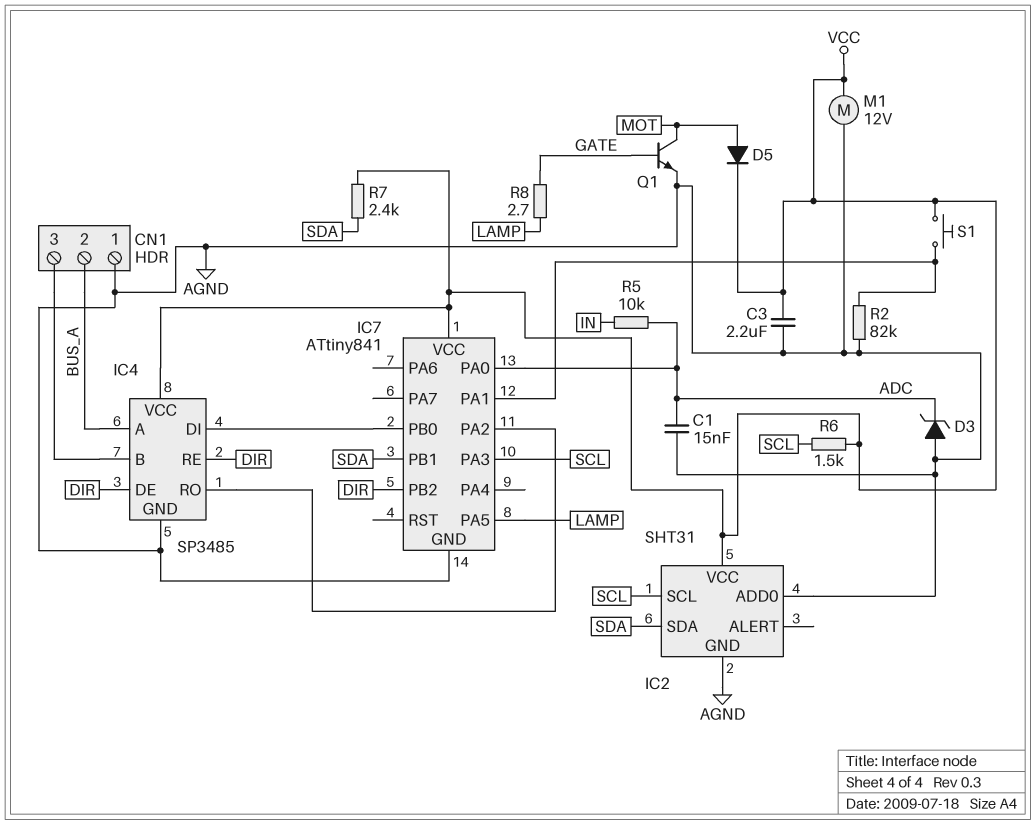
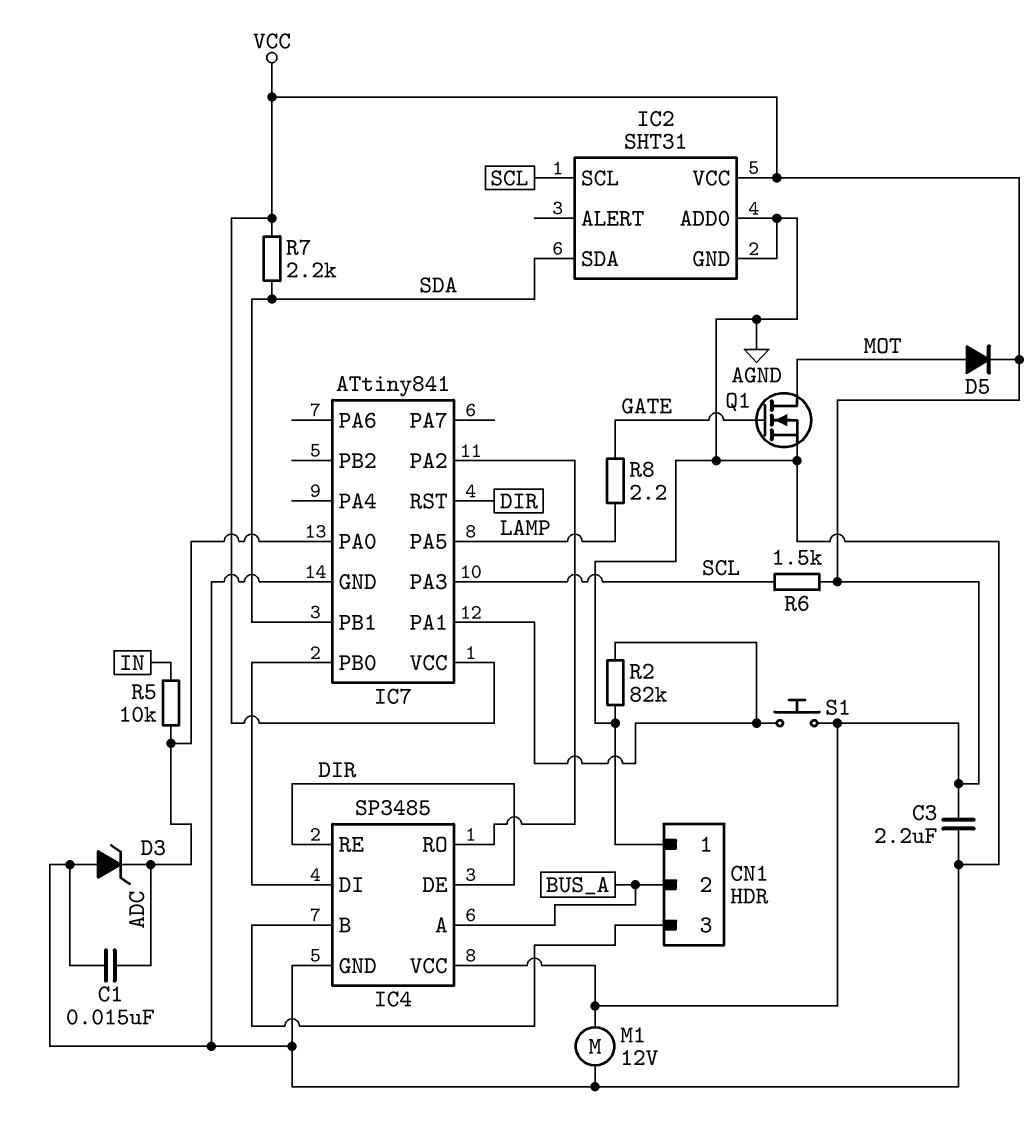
IC7 pin PB2: DIR -> none
IC7 pin RST: none -> DIR
Q1: NPN (B GATE, C MOT, E AGND) -> NMOS (G GATE, D MOT, S AGND)
R7: 2.4k (SDA, VCC) -> 2.2k (SDA, VCC)
R8: 2.7 (GATE, LAMP) -> 2.2 (GATE, LAMP)

